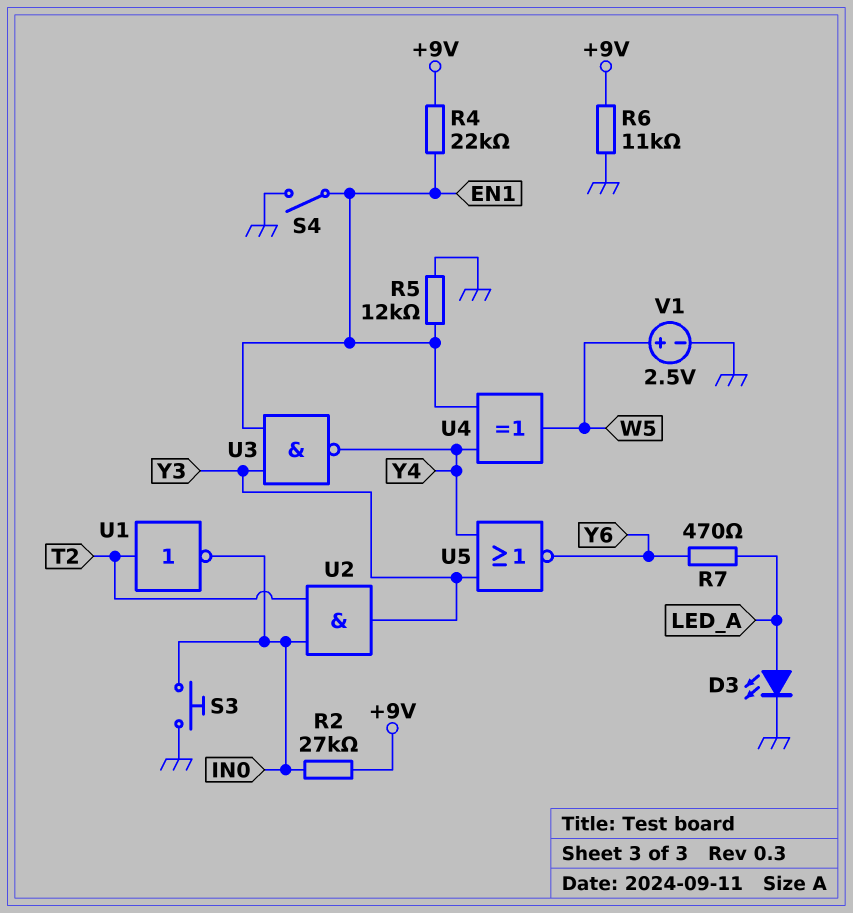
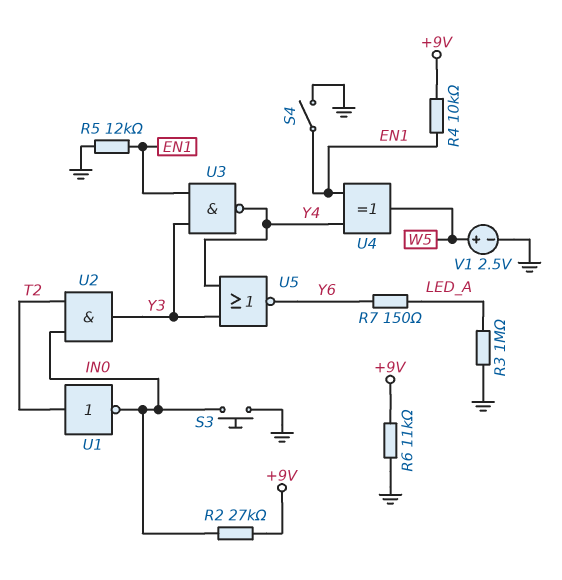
D3: LED (A LED_A, K GND) -> none
R3: none -> 1M (GND, LED_A)
R4: 22k (+9V, EN1) -> 10k (+9V, EN1)
R7: 470 (LED_A, Y6) -> 150 (LED_A, Y6)

